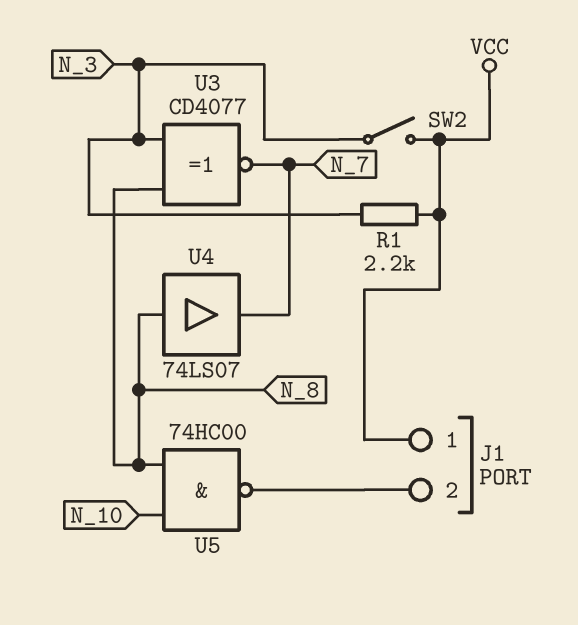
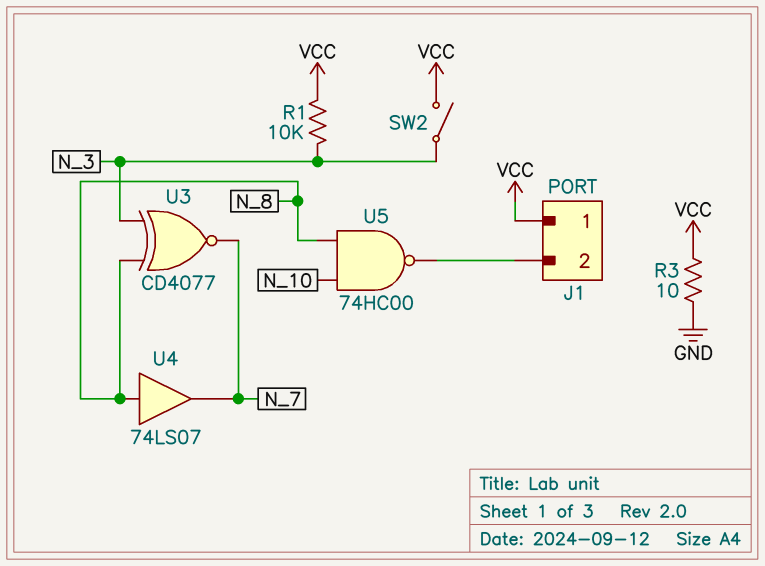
R1: 2.2k (N_3, VCC) -> 10k (N_3, VCC)
R3: none -> 10 (GND, VCC)

